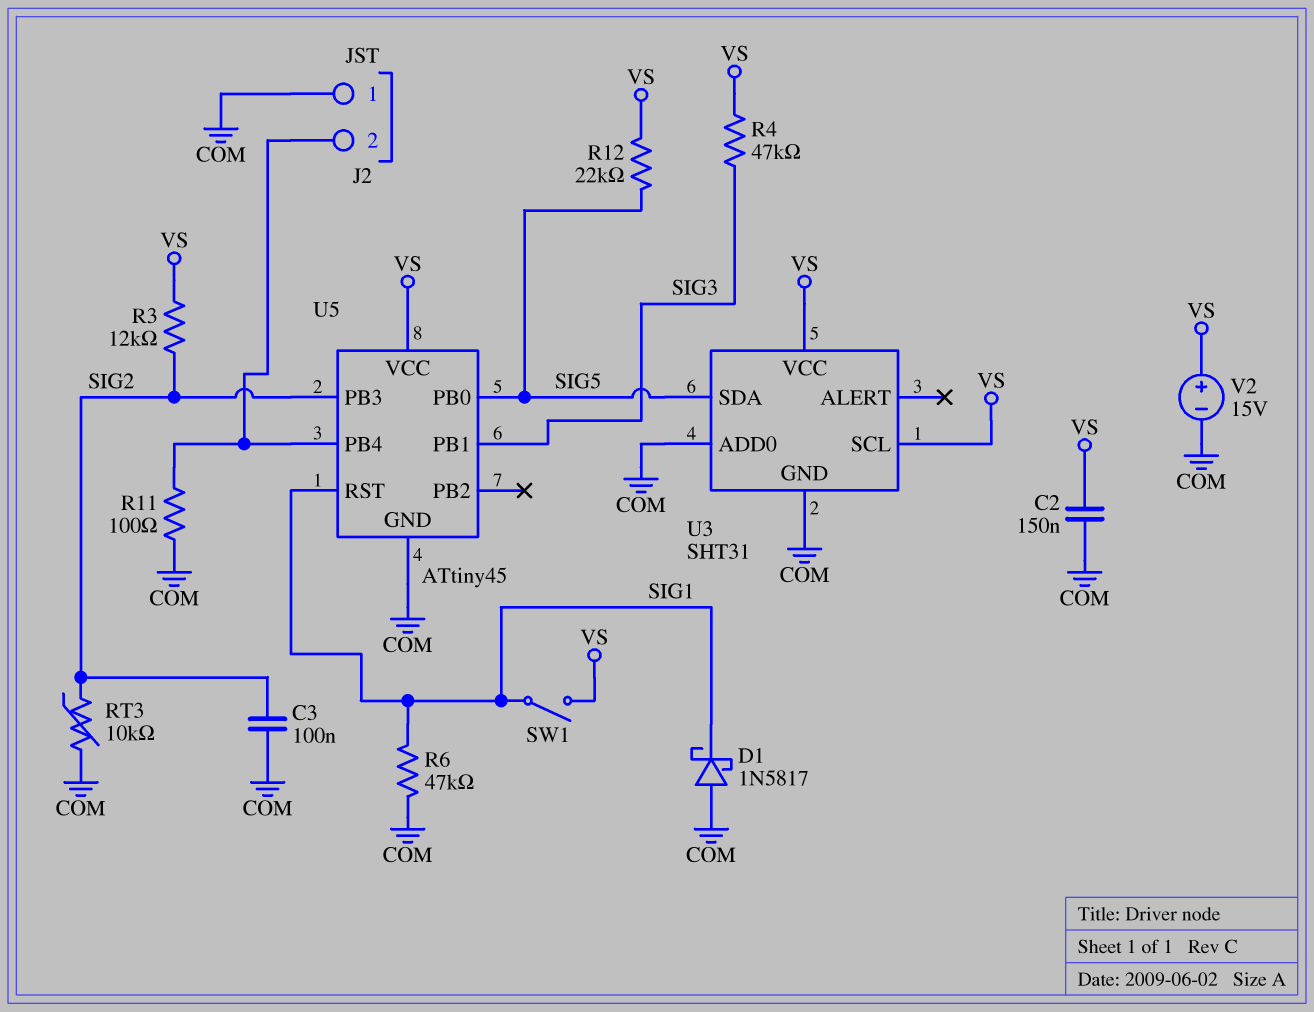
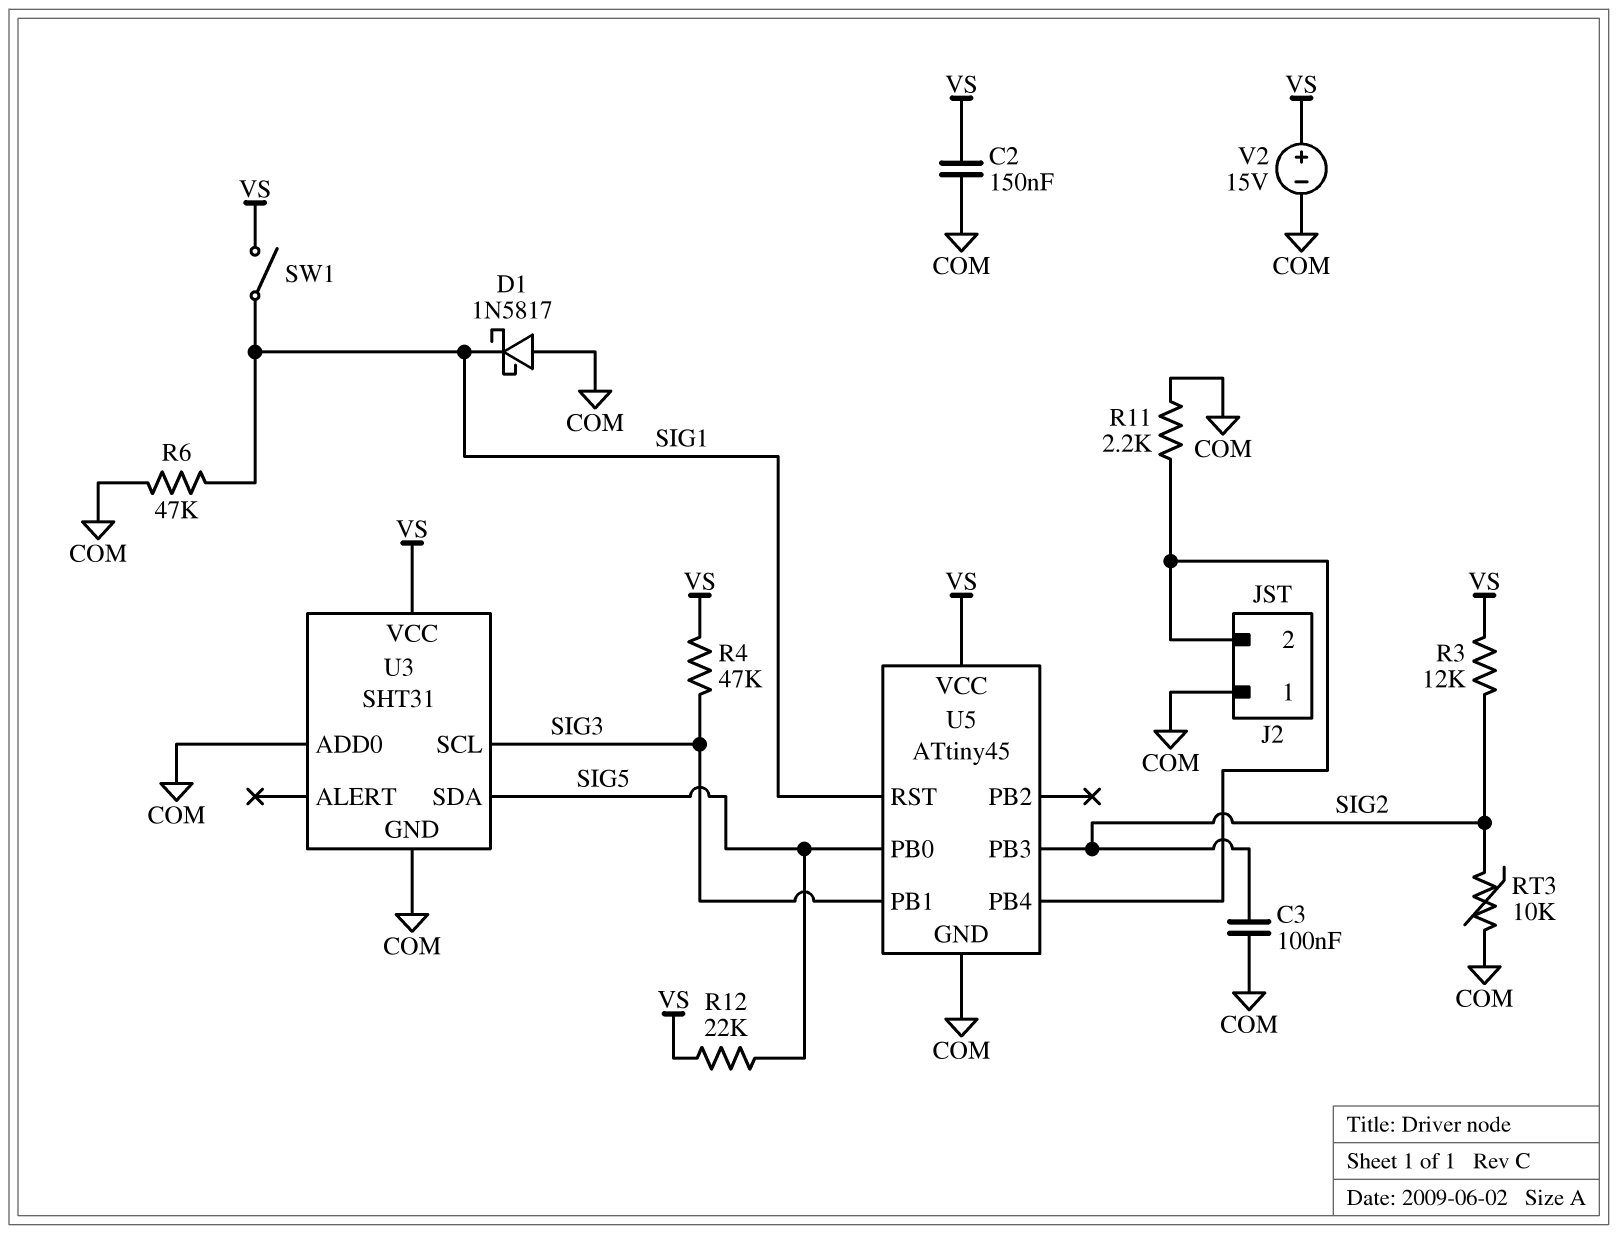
R11: 100 (COM, J2/2) -> 2.2k (COM, J2/2)
U3 pin SCL: VS -> SIG3

